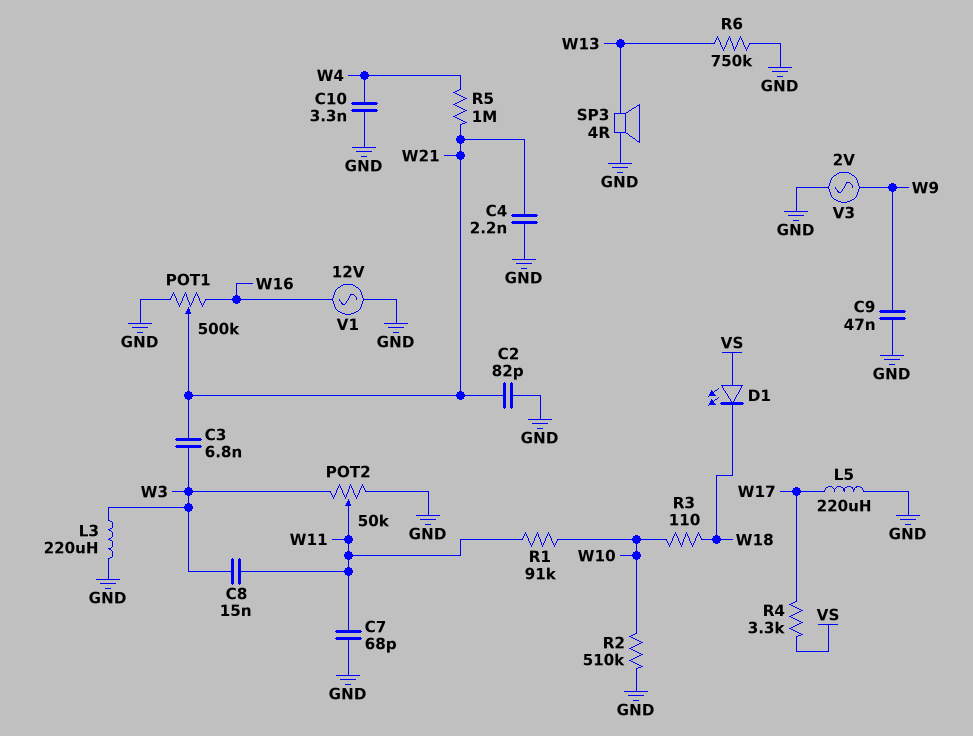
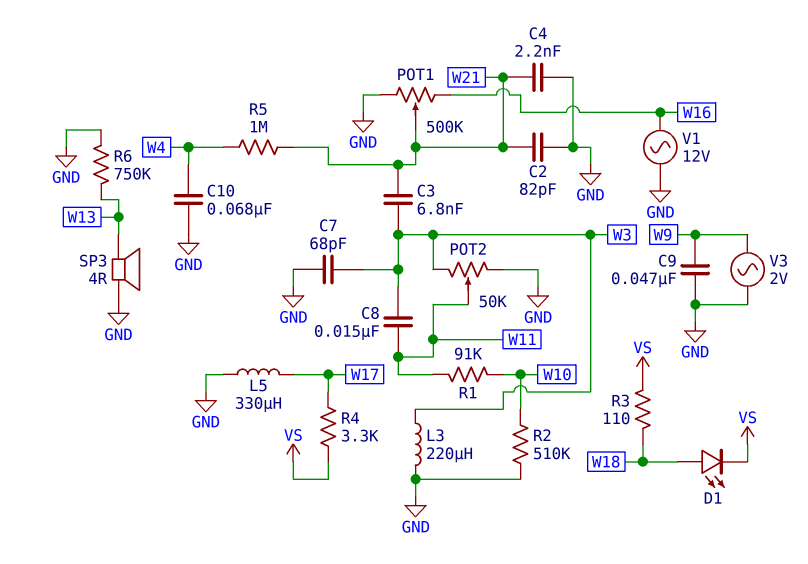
C7: 68pF (GND, W11) -> 68pF (GND, W3)
C10: 3.3nF (GND, W4) -> 68nF (GND, W4)
D1: LED (A VS, K W18) -> LED (A W18, K VS)
L5: 220uH (GND, W17) -> 330uH (GND, W17)
R3: 110 (W10, W18) -> 110 (VS, W18)

